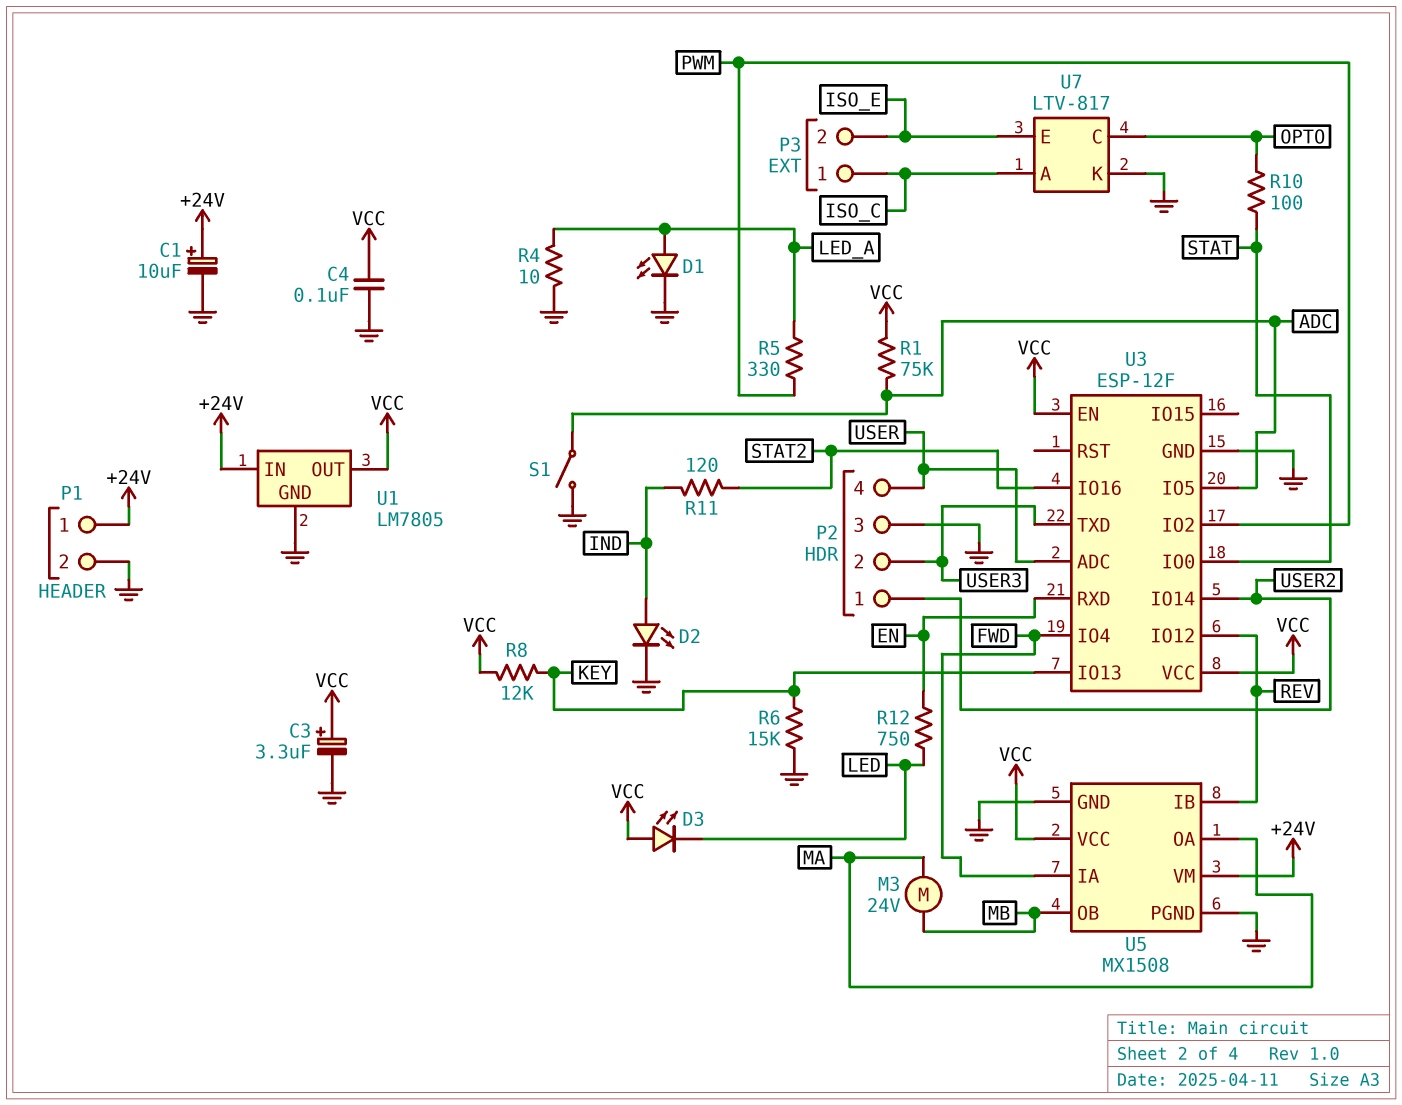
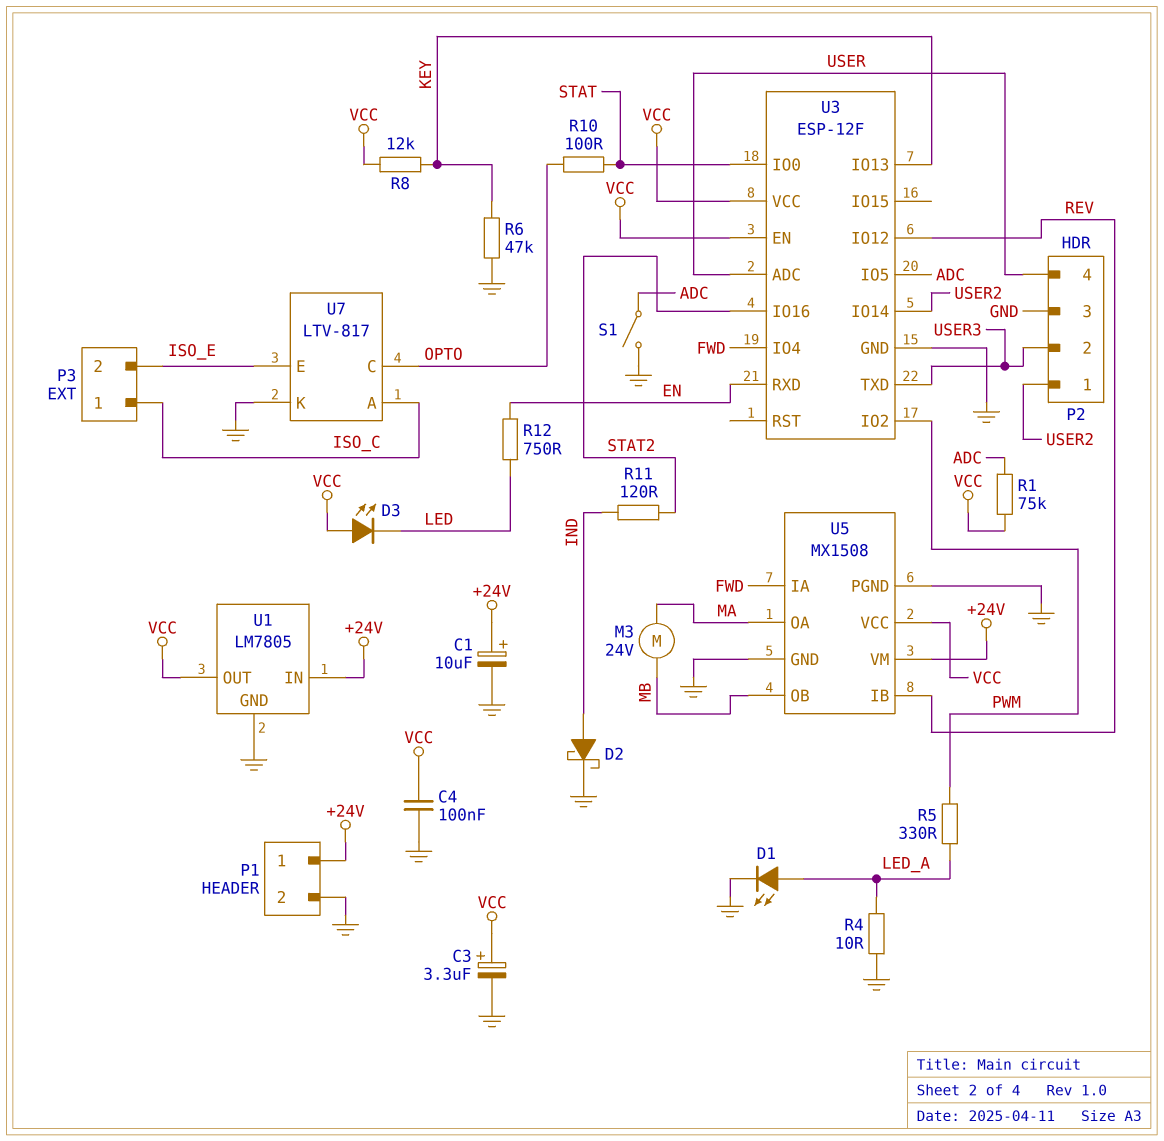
D2: LED (A IND, K GND) -> schottky (A IND, K GND)
R6: 15k (GND, KEY) -> 47k (GND, KEY)

